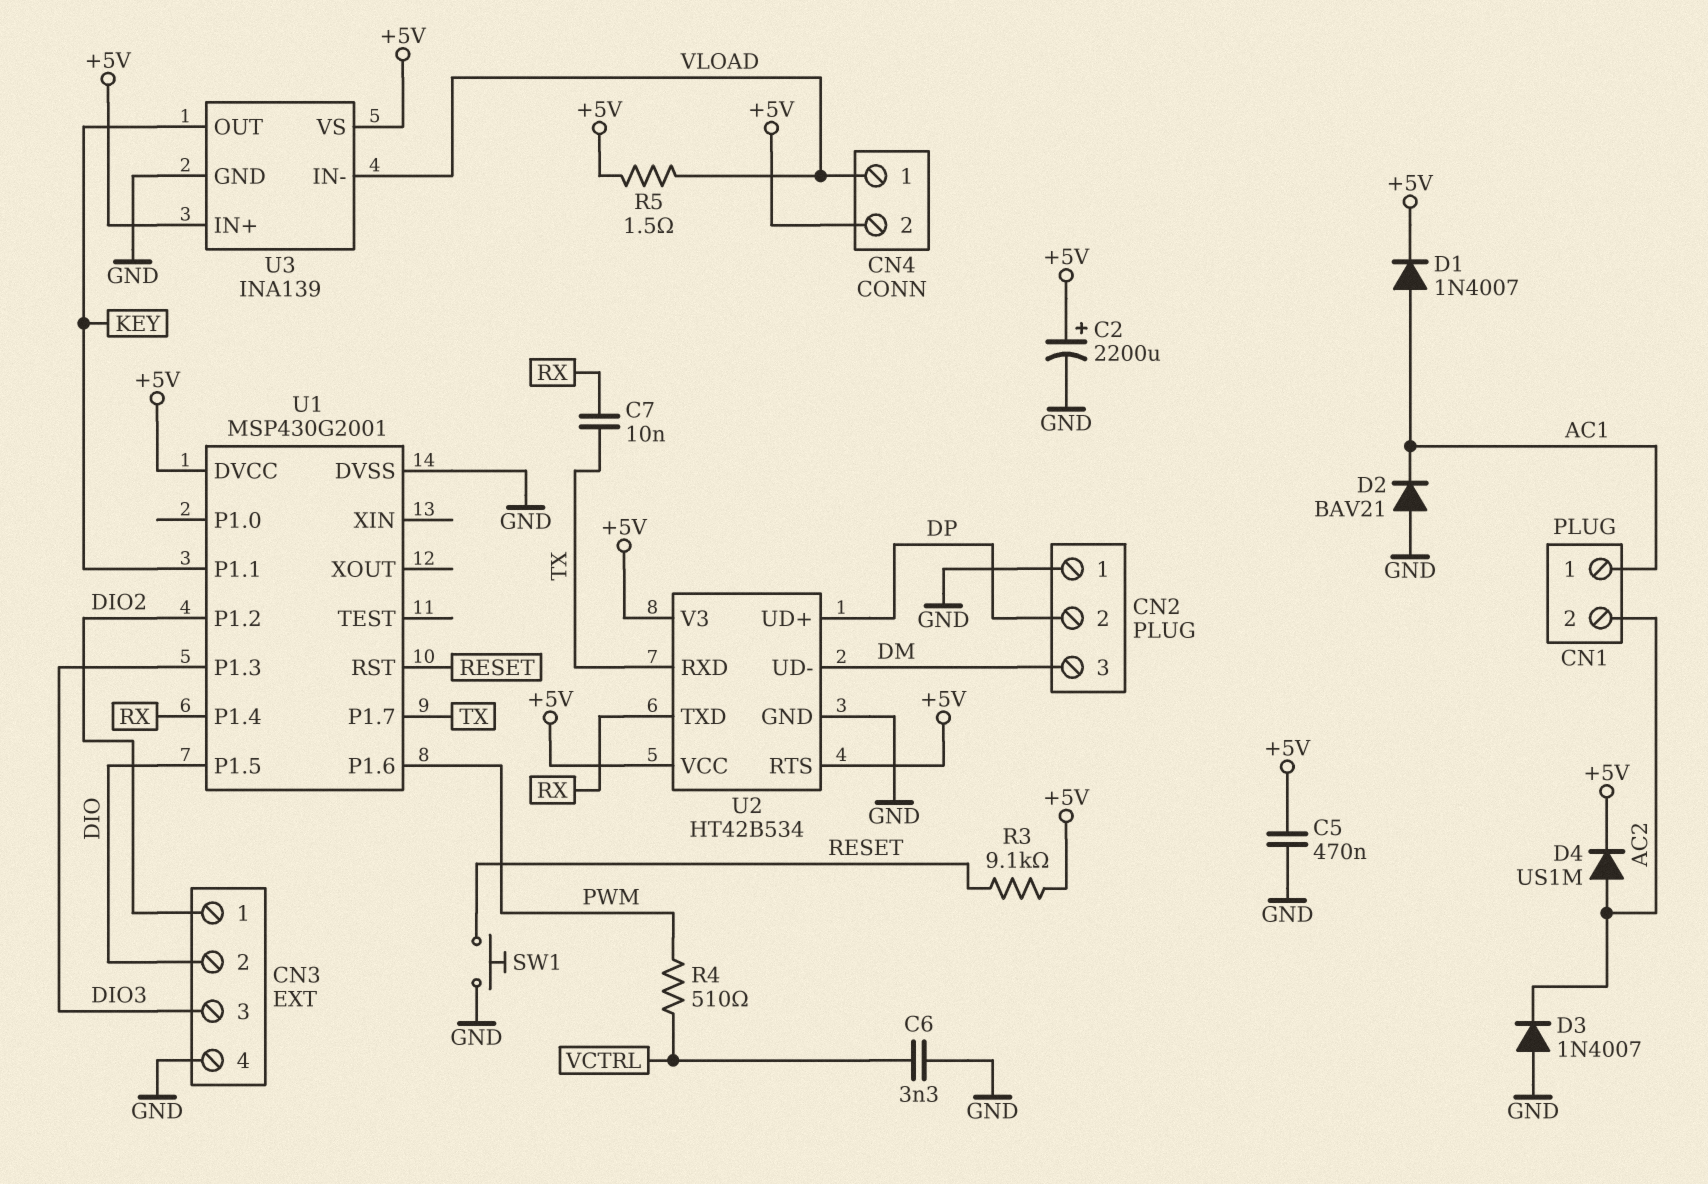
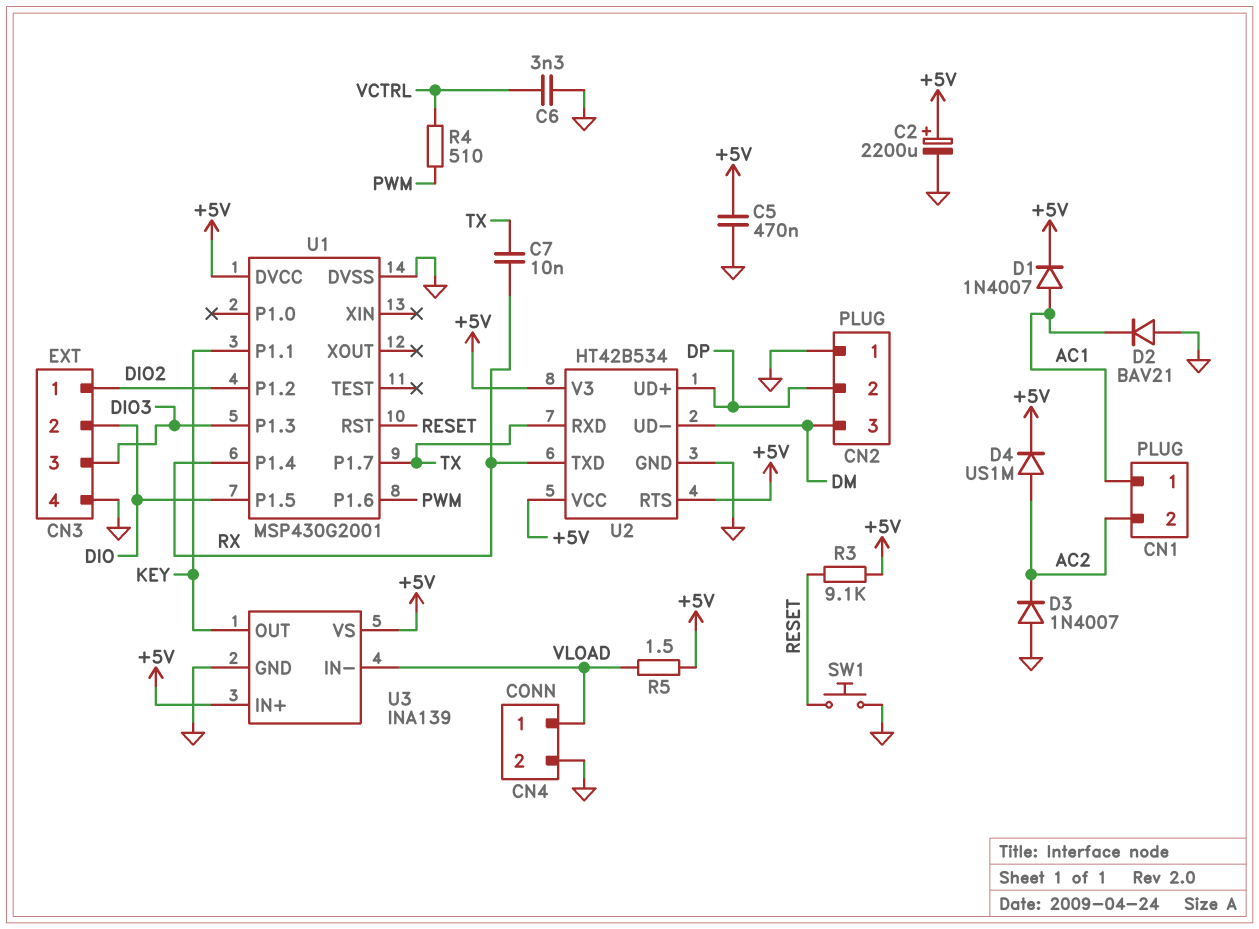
CN4 pin 2: +5V -> GND

